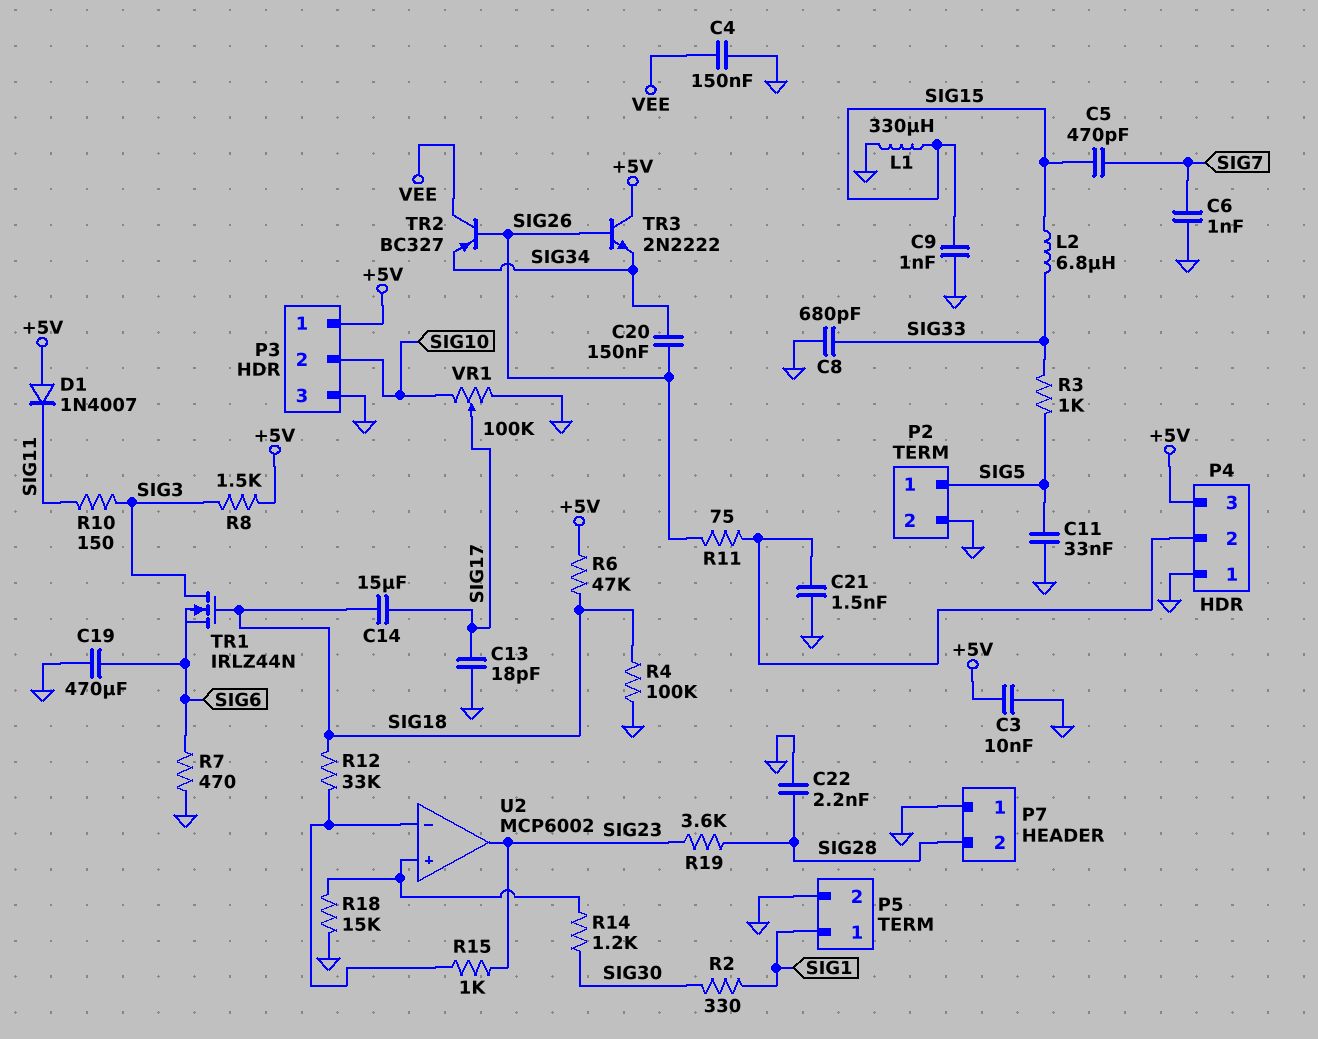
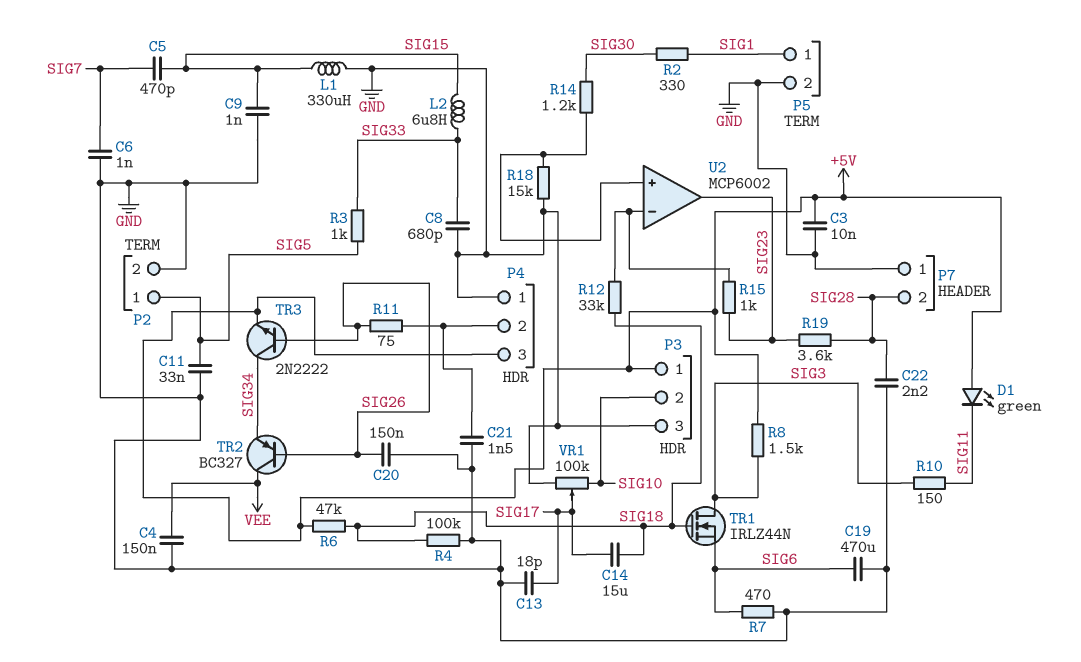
C20: 150nF (SIG26, SIG34) -> 150nF (GND, SIG26)
D1: diode 1N4007 (A +5V, K SIG11) -> LED green (A +5V, K SIG11)
TR3: NPN 2N2222 (B SIG26, C +5V, E SIG34) -> NPN 2N2222 (B SIG26, C SIG34, E +5V)

